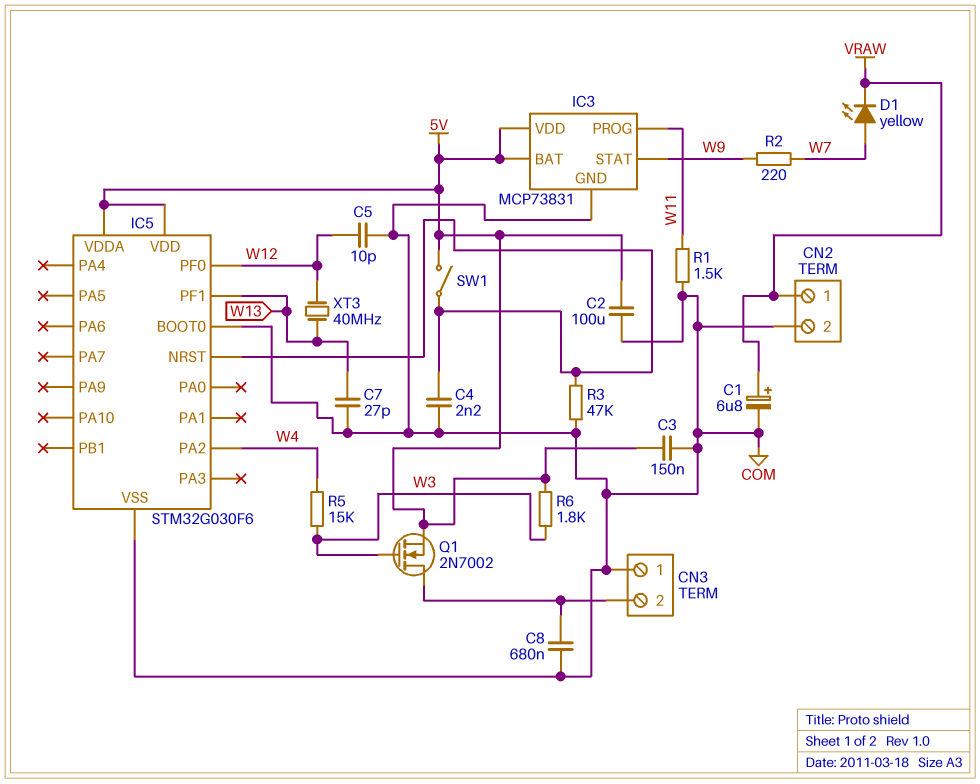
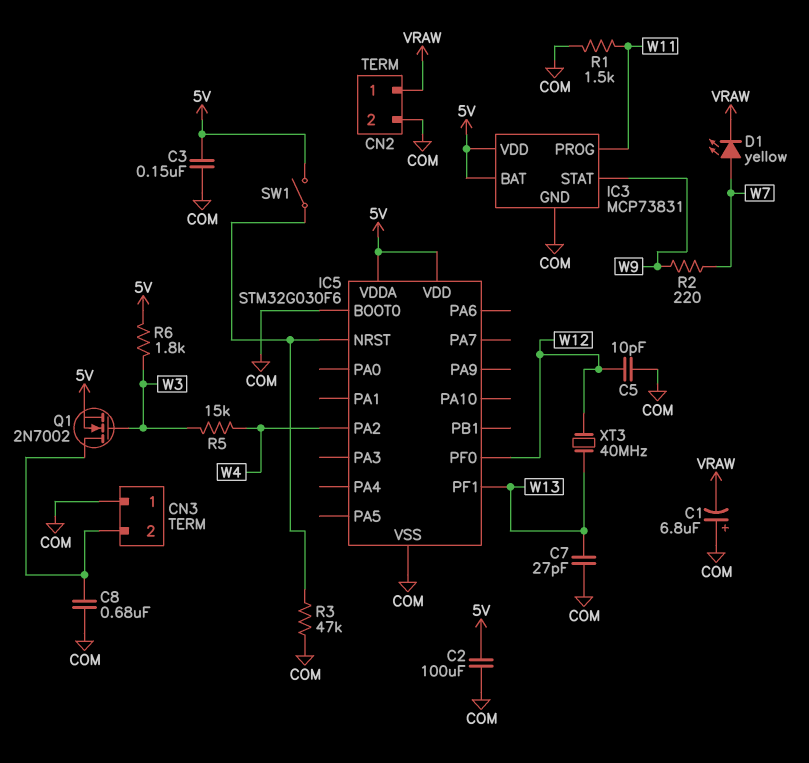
C1: 6.8uF (plus VRAW, minus COM) -> 6.8uF (plus COM, minus VRAW)
C4: 2.2nF (COM, IC5/NRST) -> none

